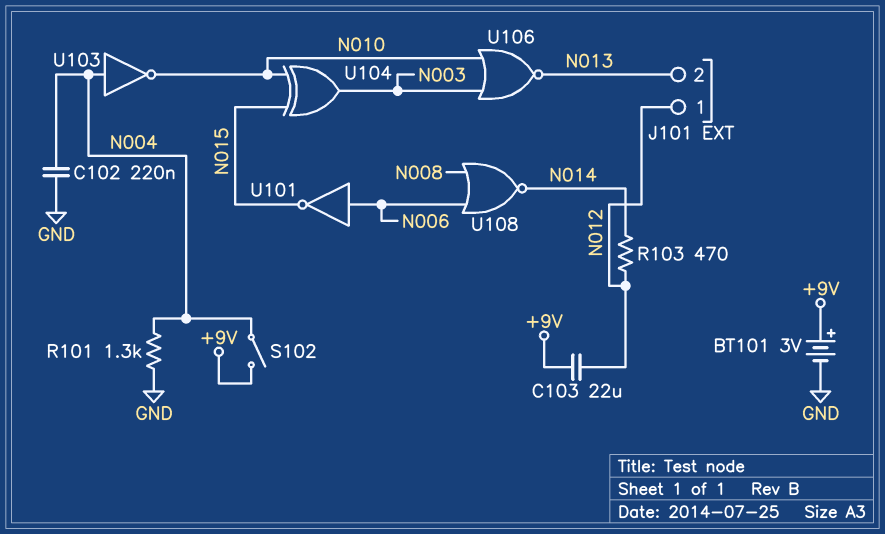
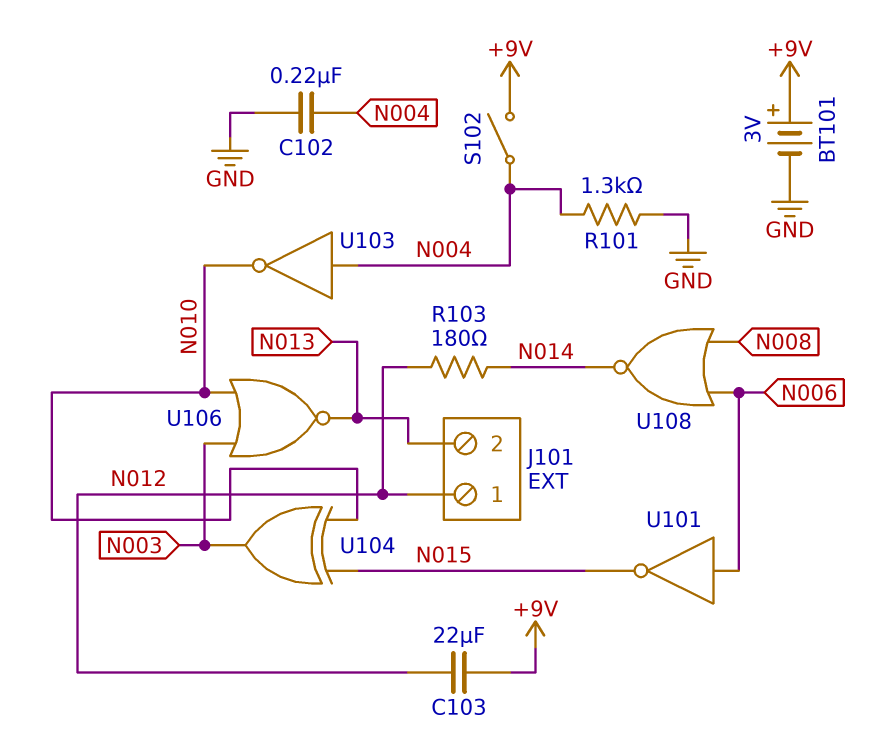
R103: 470 (N012, N014) -> 180 (N012, N014)

